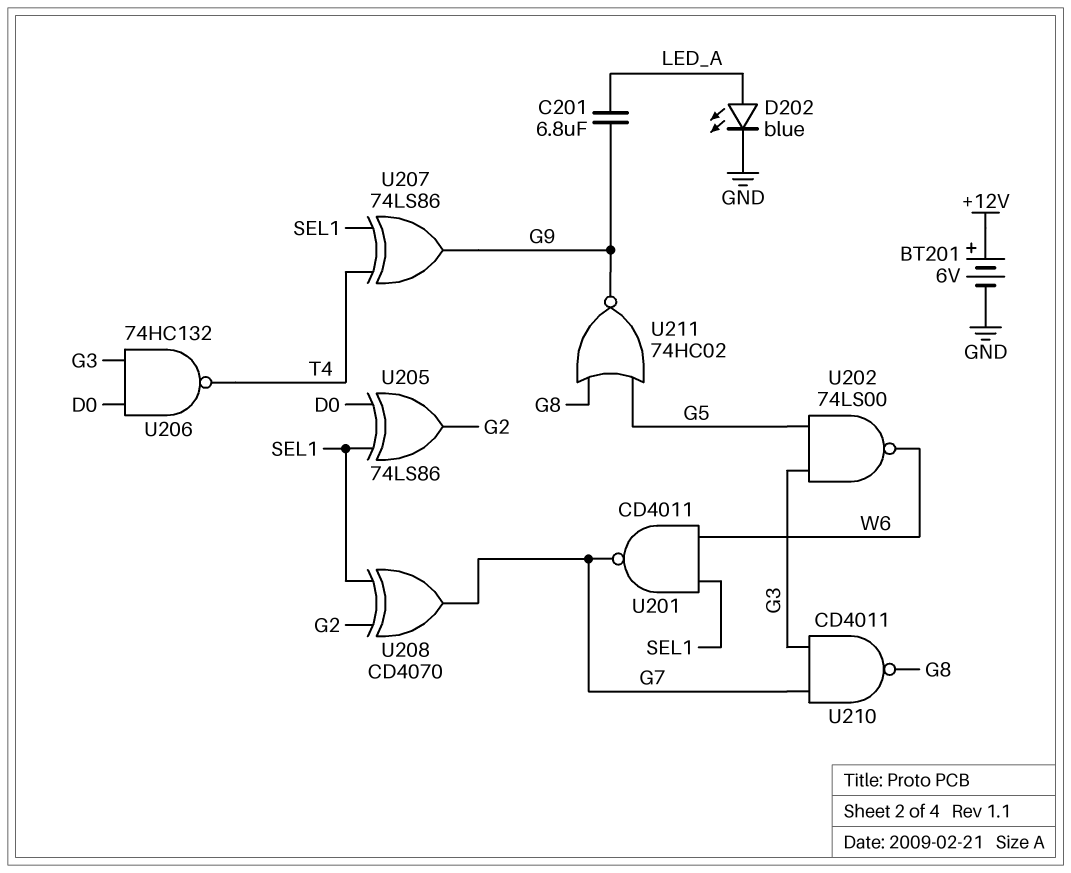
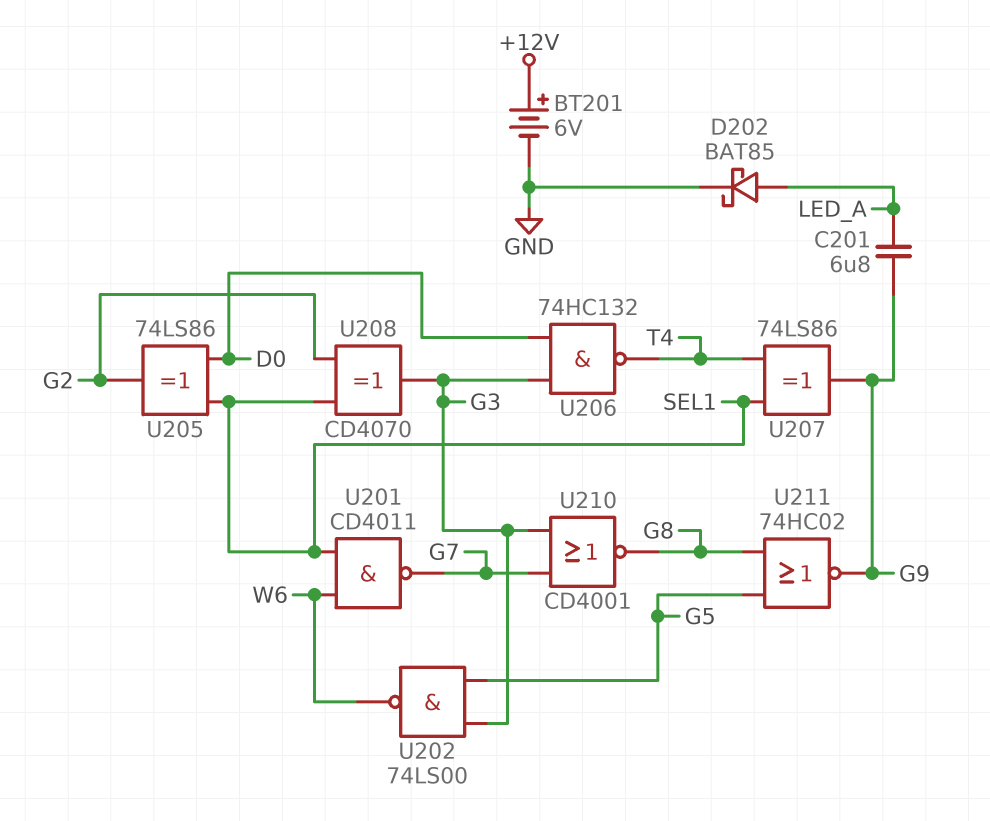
D202: LED blue (A LED_A, K GND) -> schottky BAT85 (A LED_A, K GND)
U208: XOR CD4070 (in G2, in SEL1, out G7) -> XOR CD4070 (in G2, in SEL1, out G3)
U210: NAND CD4011 (in G3, in G7, out G8) -> NOR CD4001 (in G3, in G7, out G8)

